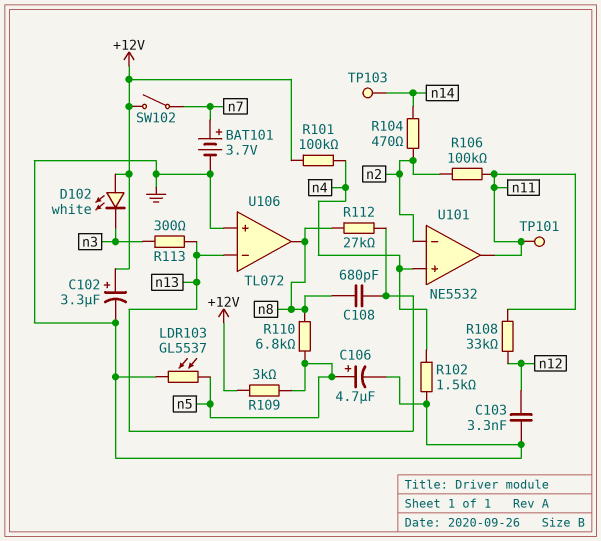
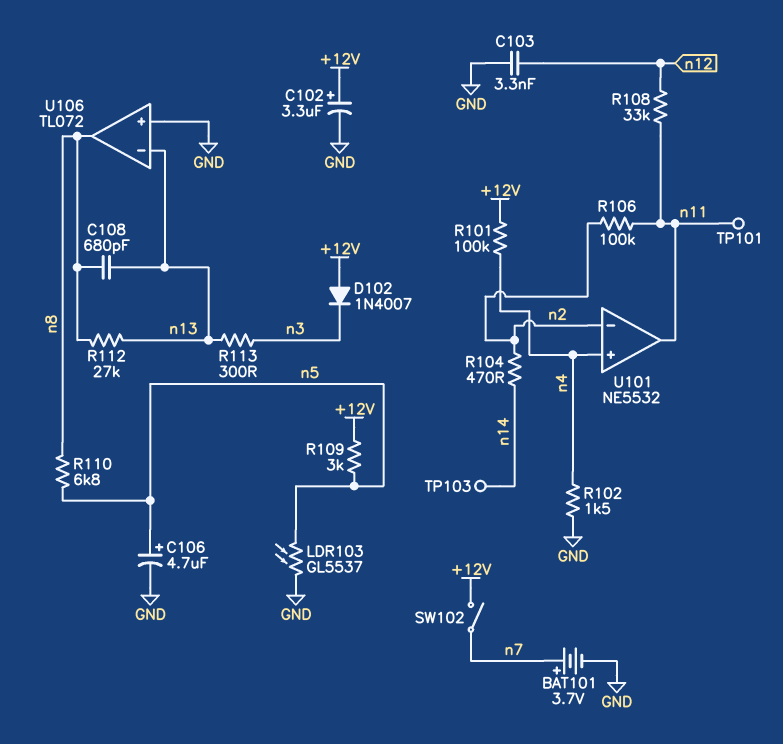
D102: LED white (A +12V, K n3) -> diode 1N4007 (A +12V, K n3)

